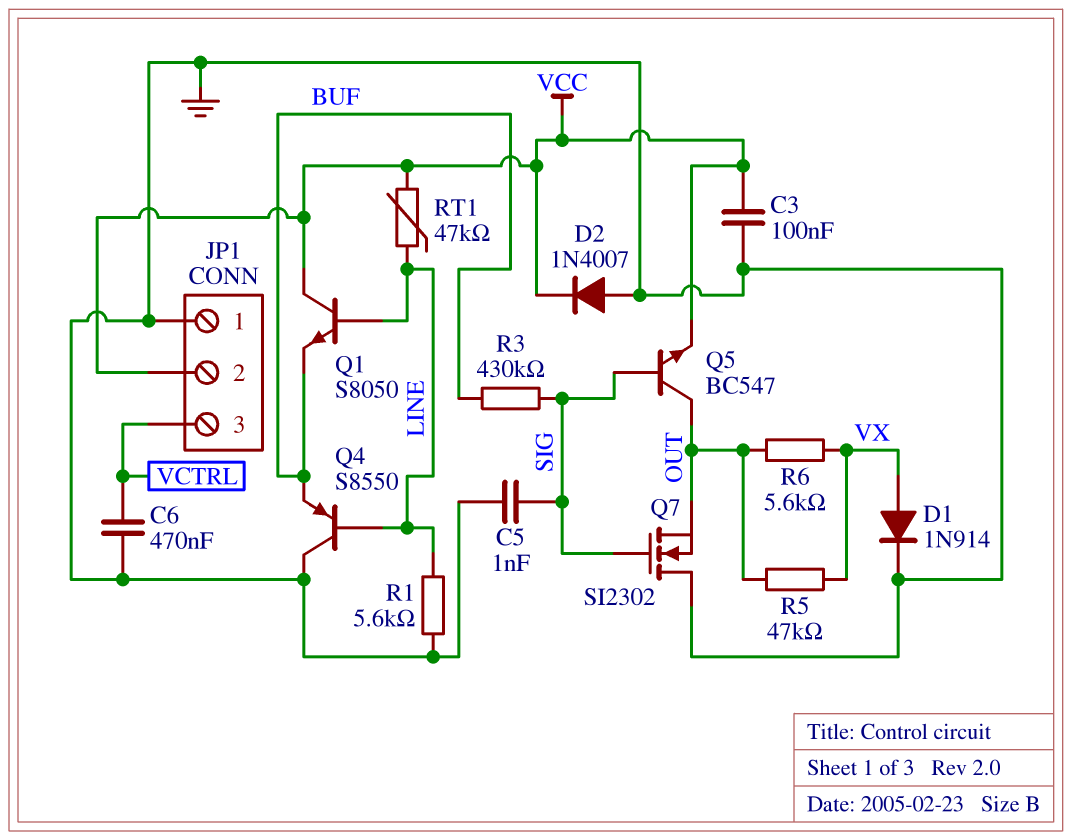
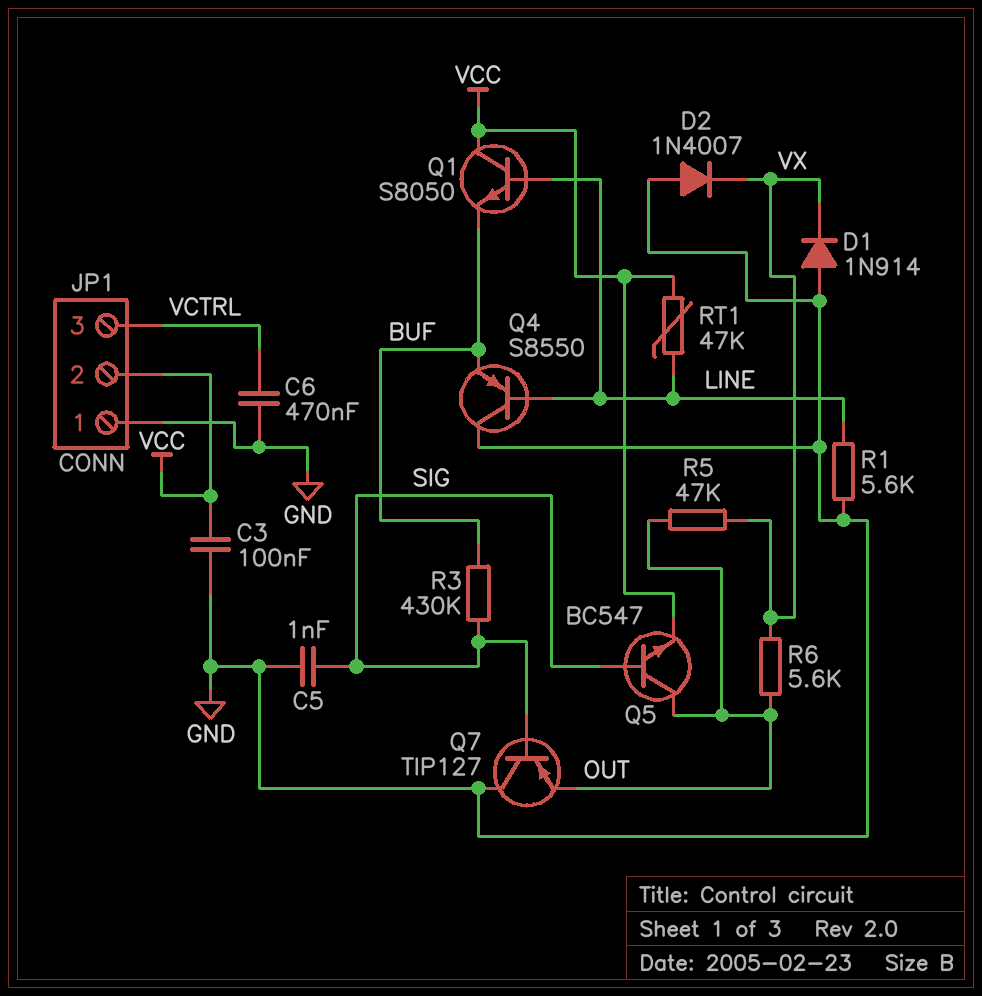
D1: diode 1N914 (A VX, K GND) -> diode 1N914 (A GND, K VX)
D2: diode 1N4007 (A GND, K VCC) -> diode 1N4007 (A GND, K VX)
Q7: NMOS SI2302 (G SIG, D GND, S OUT) -> PNP TIP127 (B SIG, C GND, E OUT)

